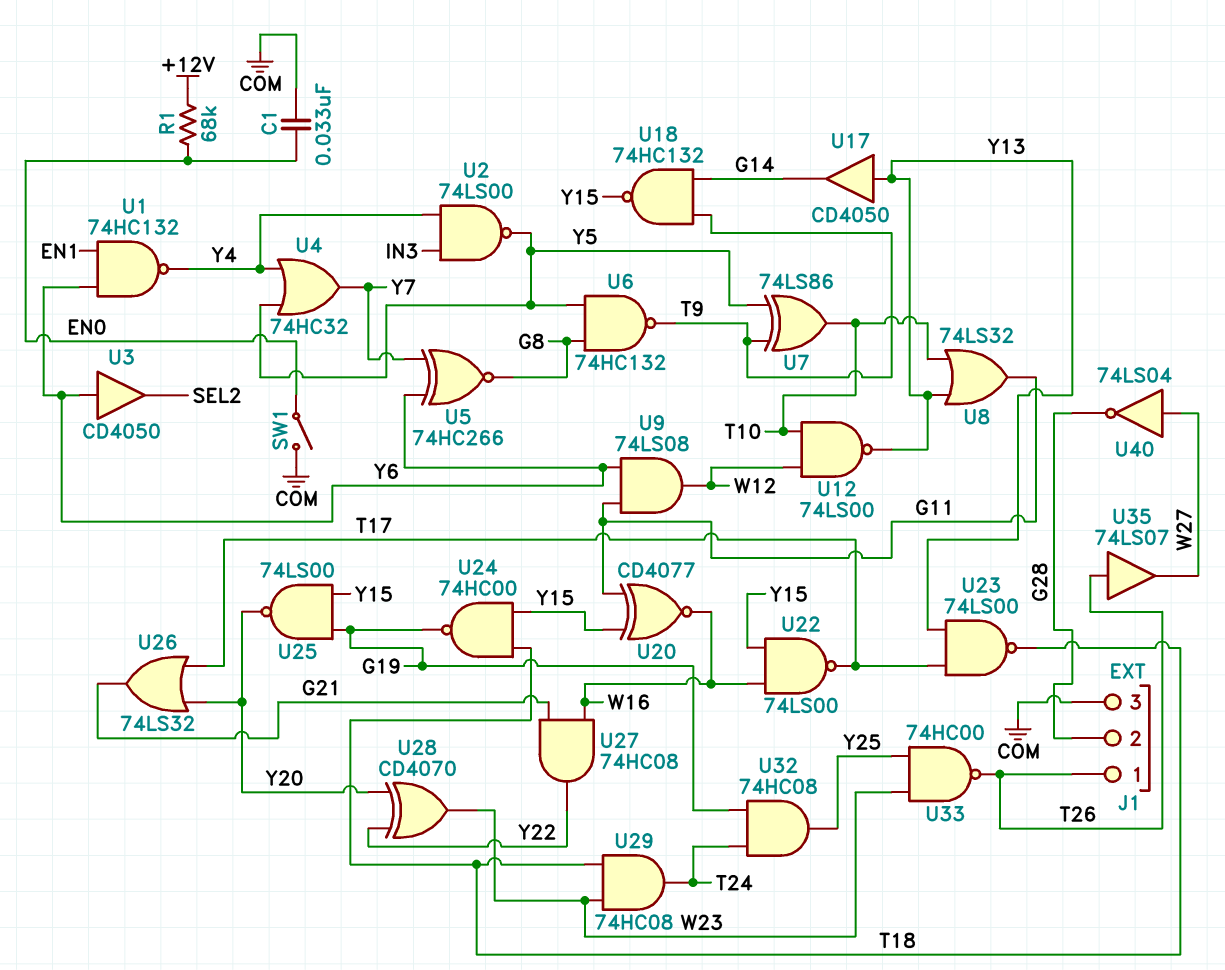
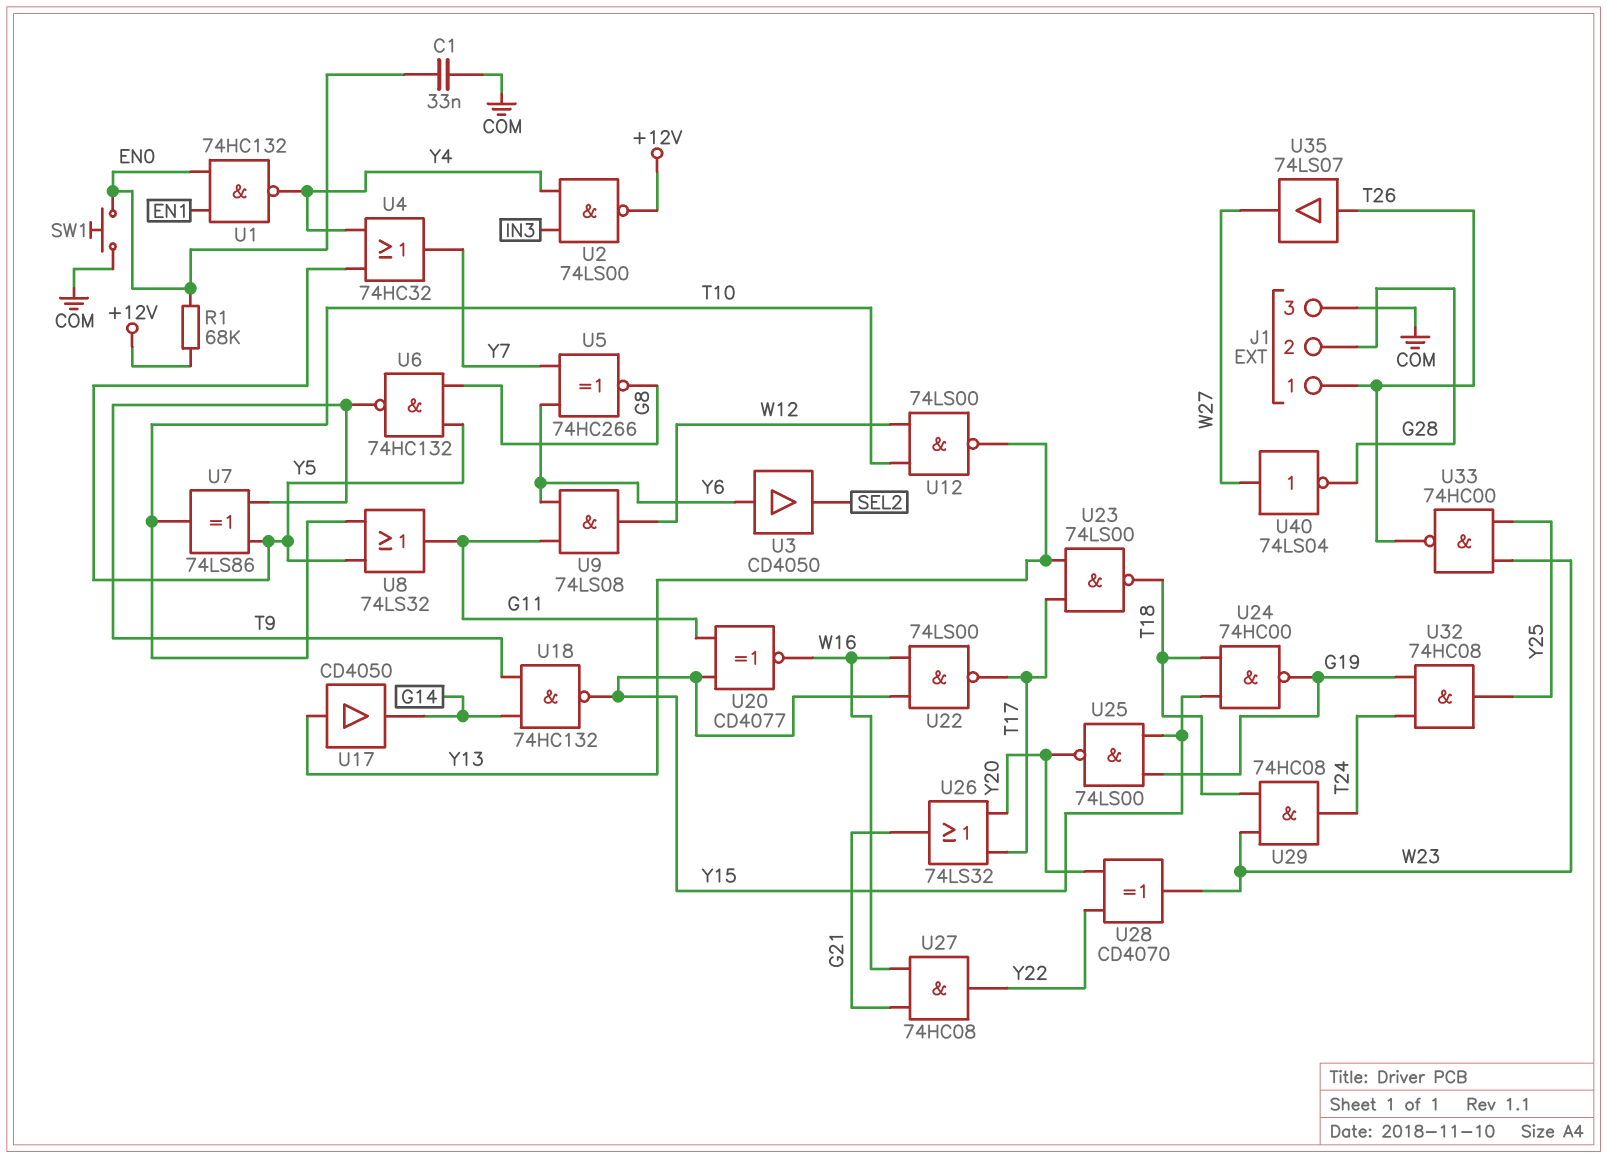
SW1: switch (COM, EN0) -> button (COM, EN0)
U1: NAND 74HC132 (in EN1, in Y6, out Y4) -> NAND 74HC132 (in EN0, in EN1, out Y4)
U2: NAND 74LS00 (in IN3, in Y4, out Y5) -> NAND 74LS00 (in IN3, in Y4, out +12V)
U8: OR 74LS32 (in T10, in Y13, out G11) -> OR 74LS32 (in T10, in Y5, out G11)

